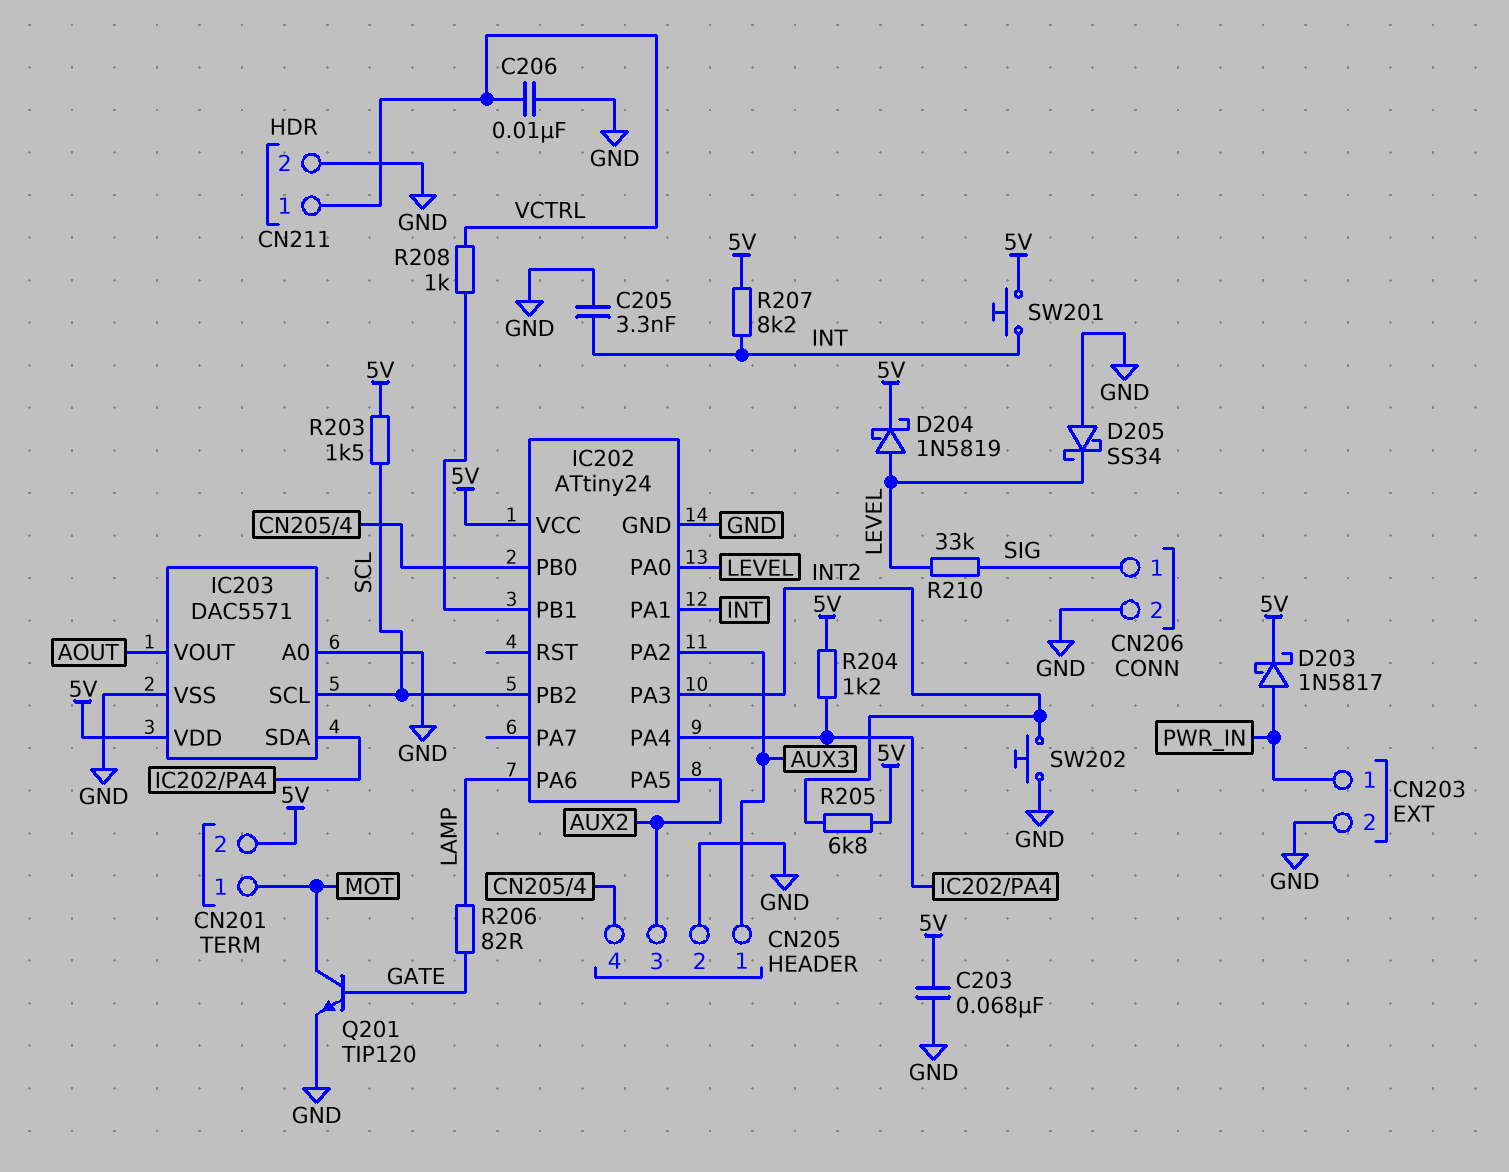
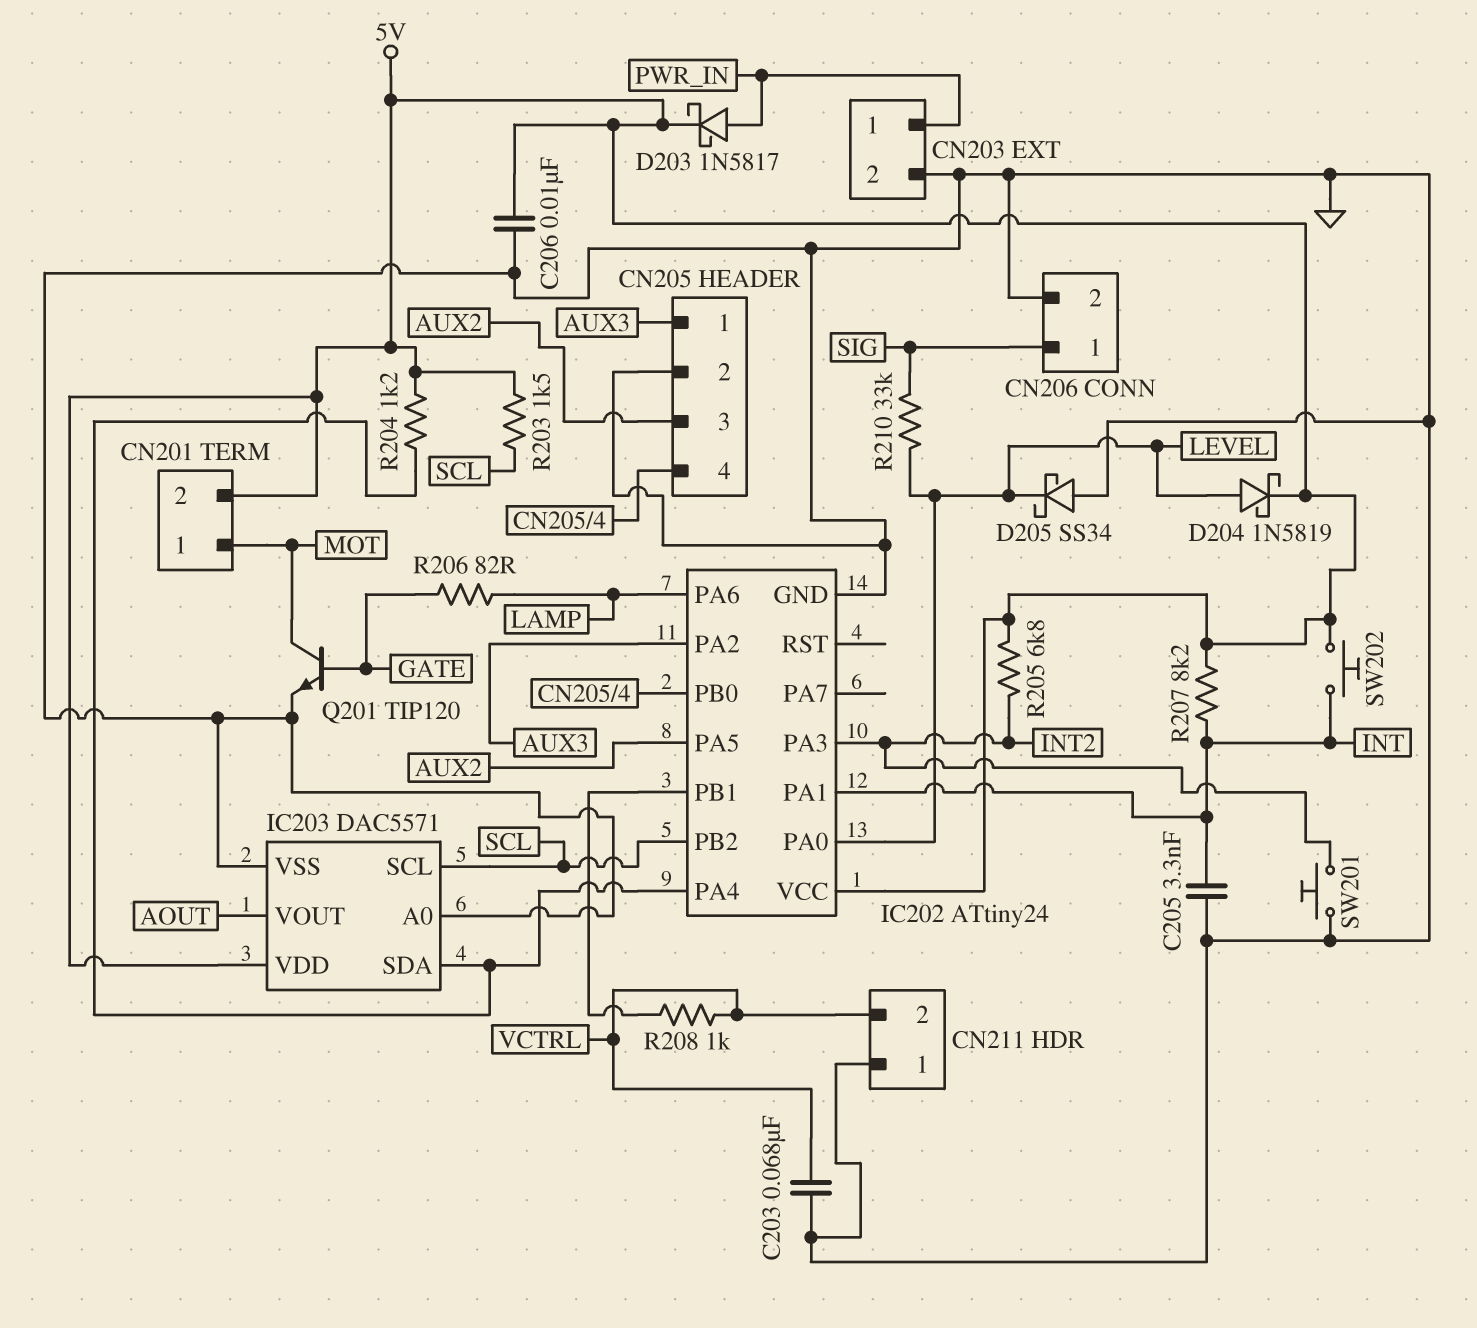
C203: 68nF (5V, GND) -> 68nF (GND, VCTRL)
C206: 10nF (GND, VCTRL) -> 10nF (5V, GND)
CN211 pin 1: VCTRL -> GND
CN211 pin 2: GND -> VCTRL
SW201: button (5V, INT) -> button (GND, INT2)
SW202: button (GND, INT2) -> button (5V, INT)

